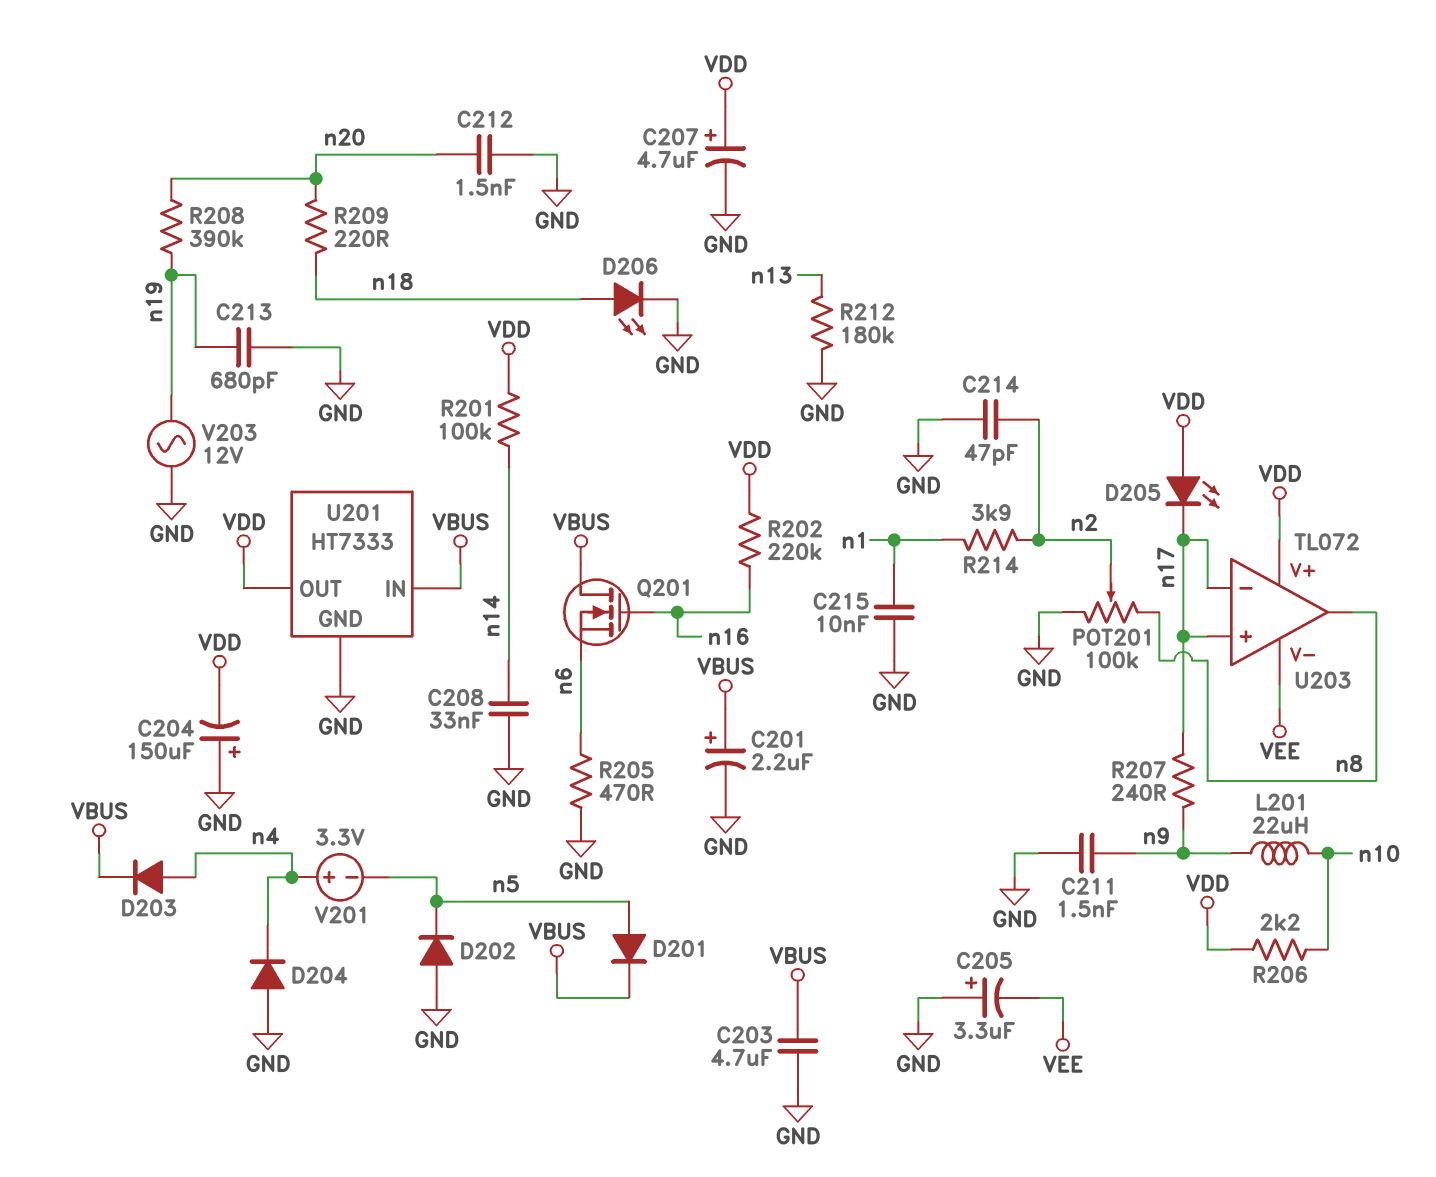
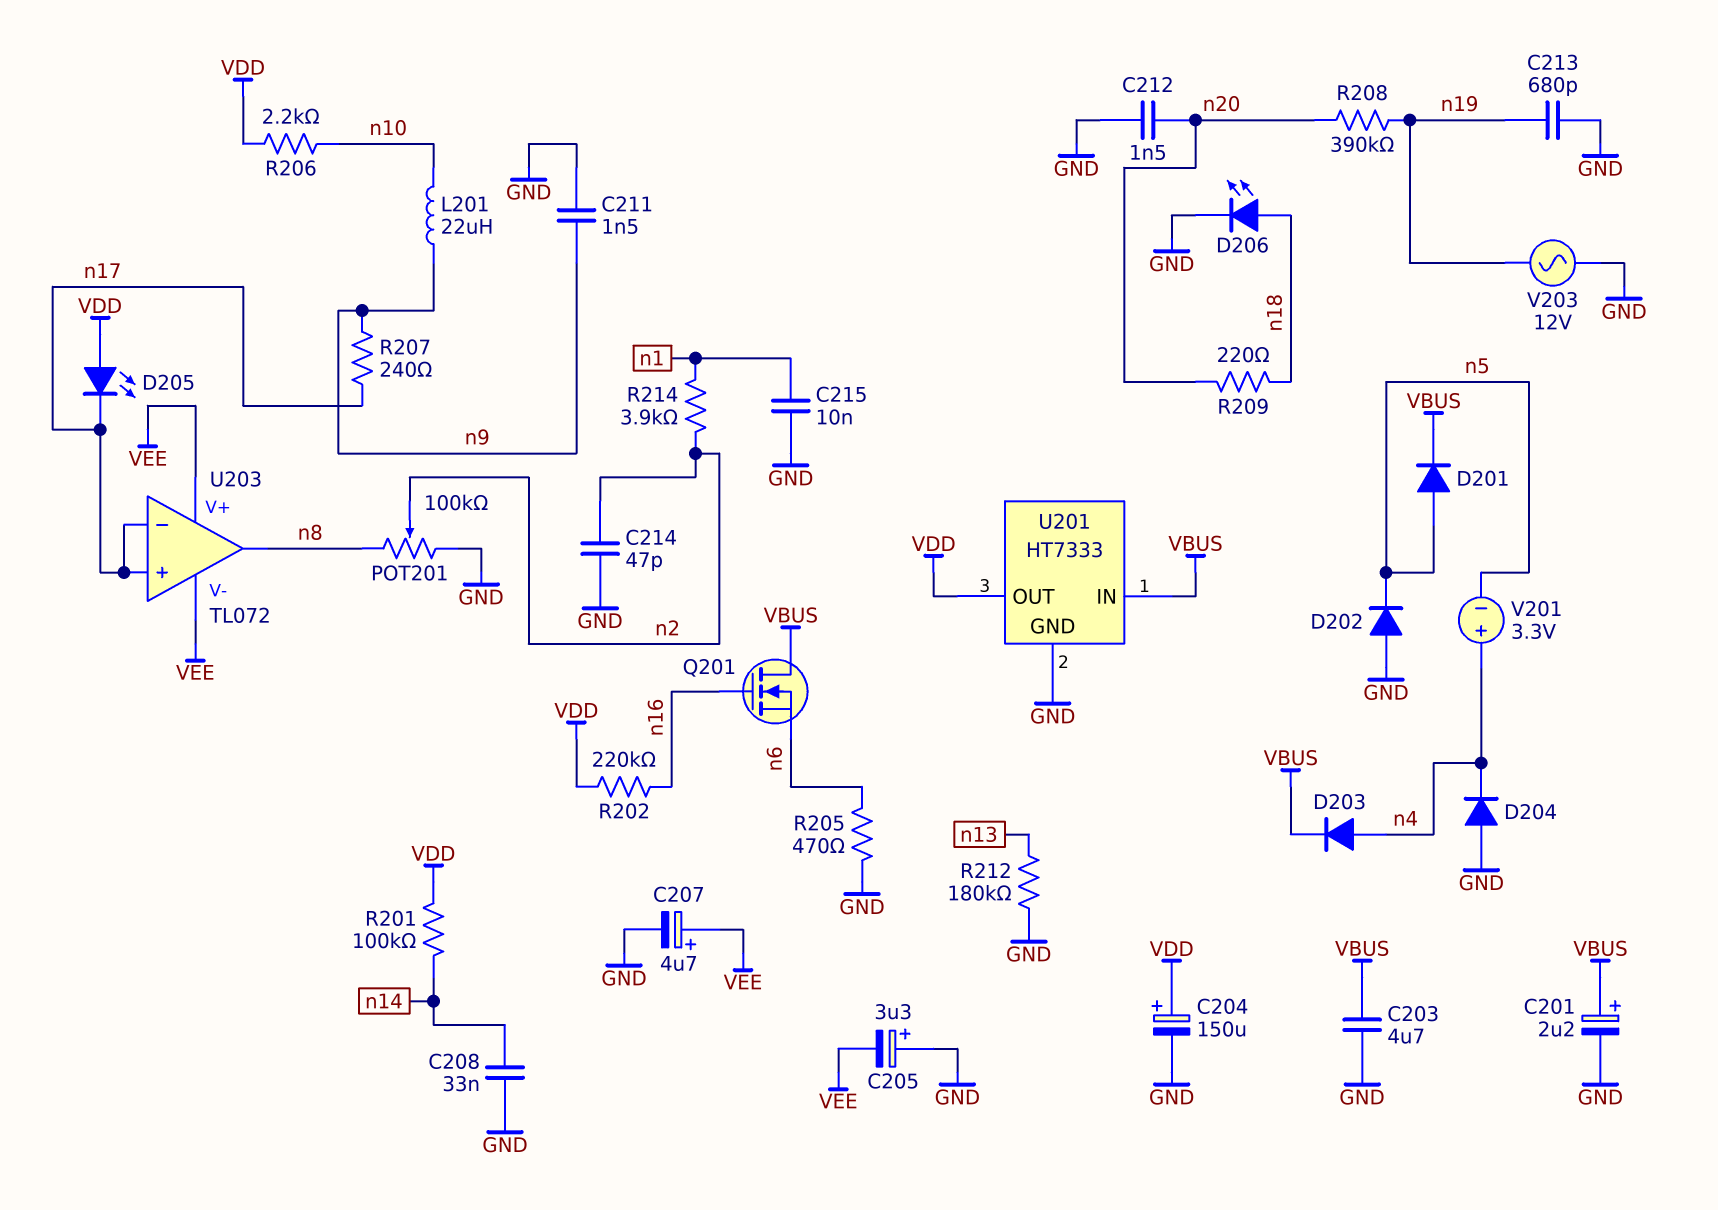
C204: 150uF (plus GND, minus VDD) -> 150uF (plus VDD, minus GND)
C207: 4.7uF (plus VDD, minus GND) -> 4.7uF (plus VEE, minus GND)
U203 pin V+: VDD -> VEE

